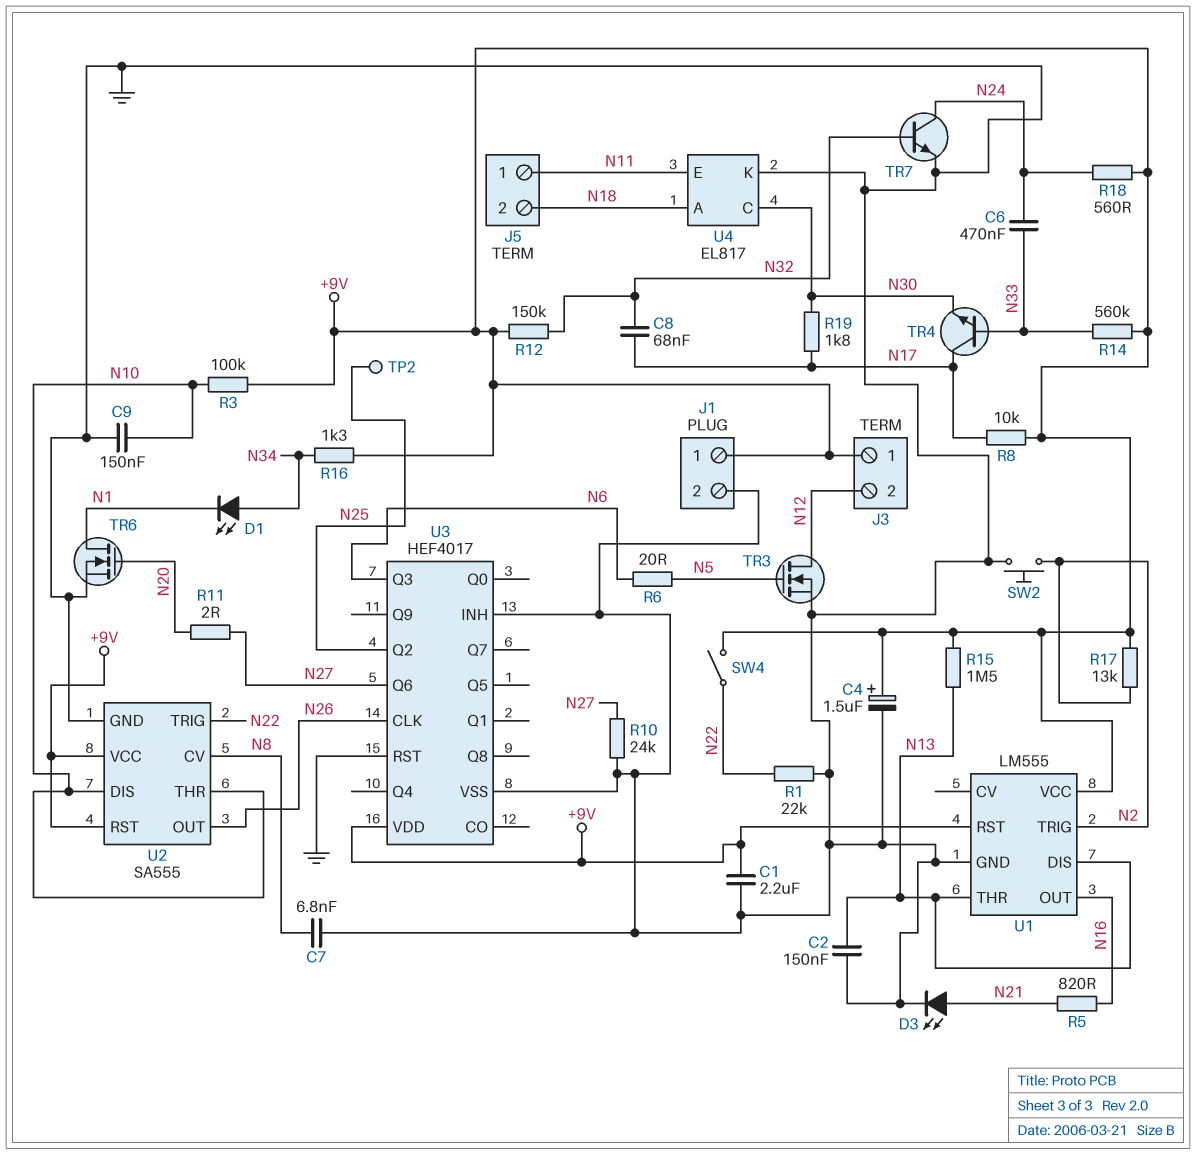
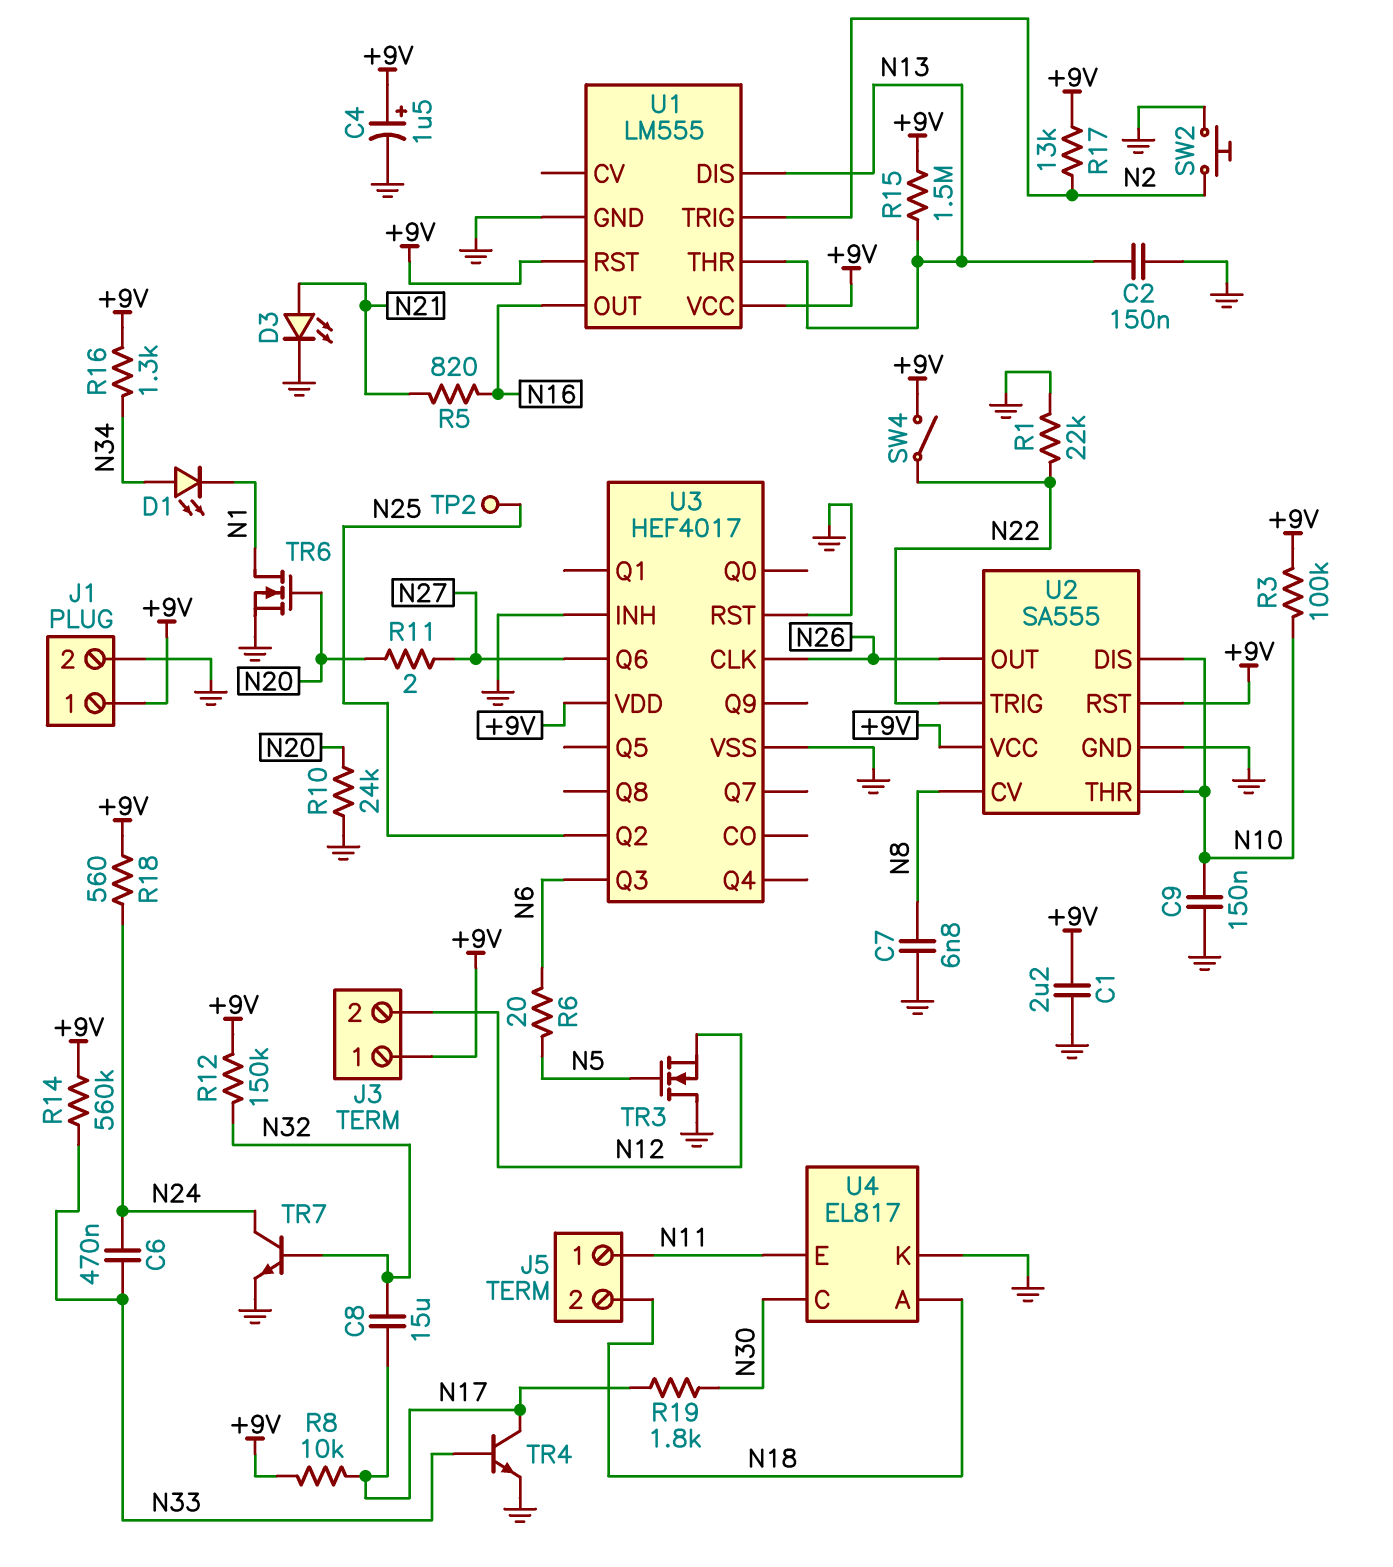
C8: 68nF (N17, N32) -> 15uF (N17, N32)
R10: 24k (GND, N27) -> 24k (GND, N20)
TR3: NMOS (G N5, D N12, S GND) -> NMOS (G N5, D GND, S N12)
TR4: NPN (B N33, C N17, E N30) -> NPN (B N33, C N17, E GND)

